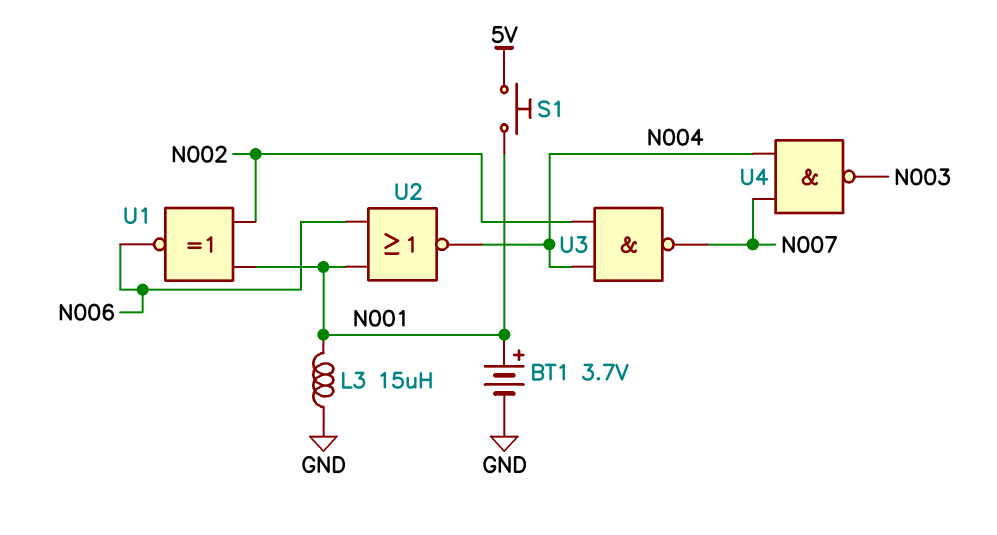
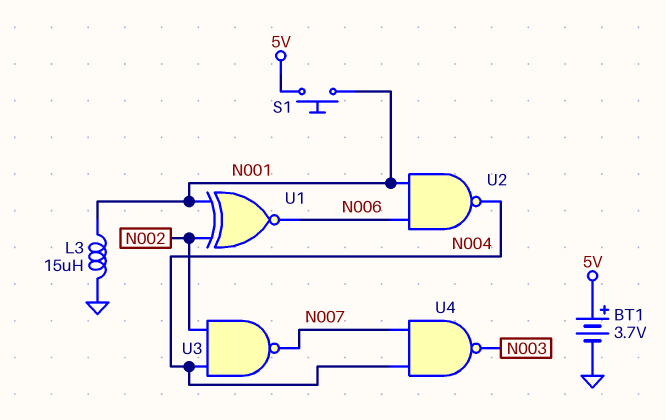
BT1: 3.7V (plus N001, minus GND) -> 3.7V (plus 5V, minus GND)
U2: NOR (in N001, in N006, out N004) -> NAND (in N001, in N006, out N004)

